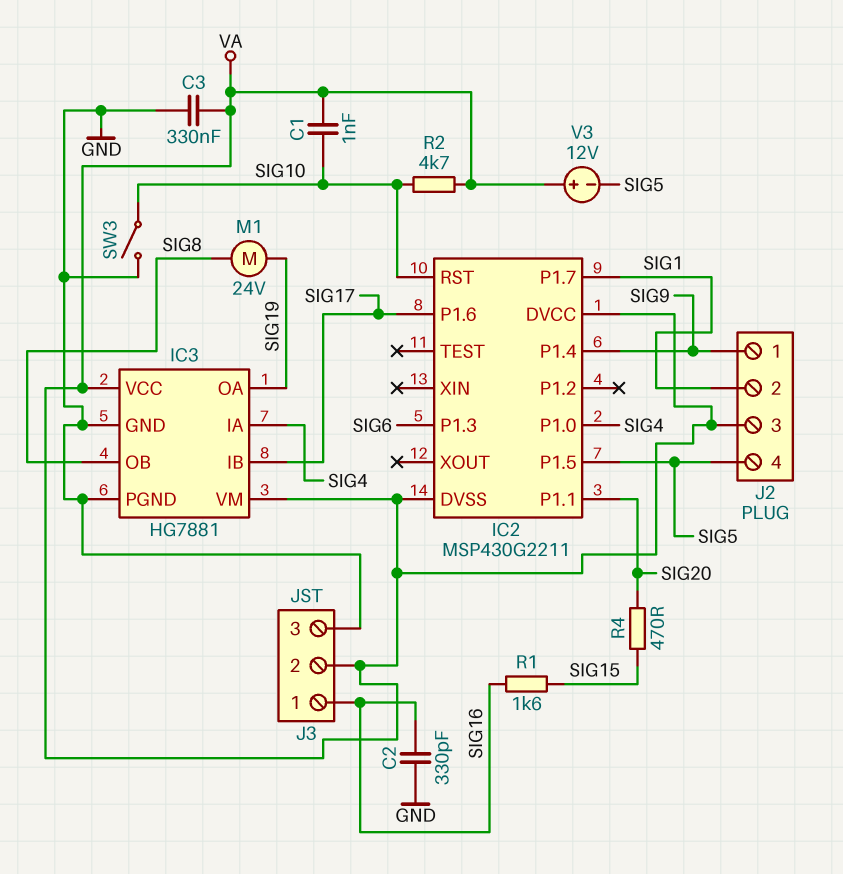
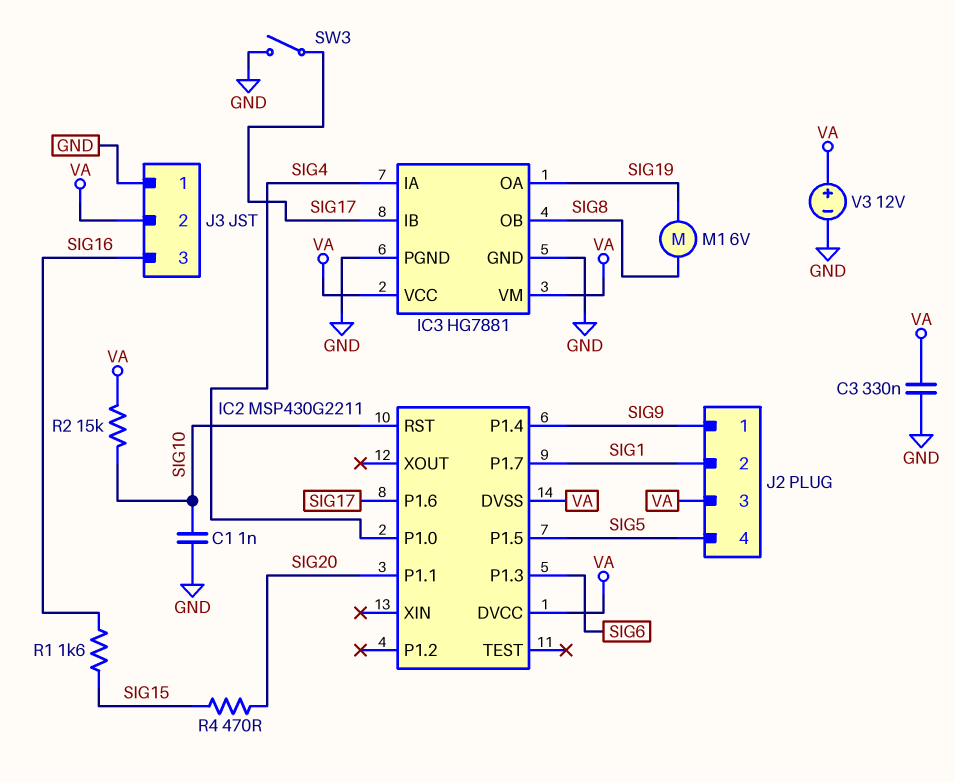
C1: 1nF (SIG10, VA) -> 1nF (GND, SIG10)
C2: 330pF (GND, SIG16) -> none
J3 pin 1: SIG16 -> GND
J3 pin 3: GND -> SIG16
M1: motor 24V (SIG8, SIG19) -> motor 6V (SIG8, SIG19)
R2: 4.7k (SIG10, VA) -> 15k (SIG10, VA)
SW3: switch (GND, SIG10) -> switch (GND, SIG17)
V3: 12V (plus VA, minus SIG5) -> 12V (plus VA, minus GND)

